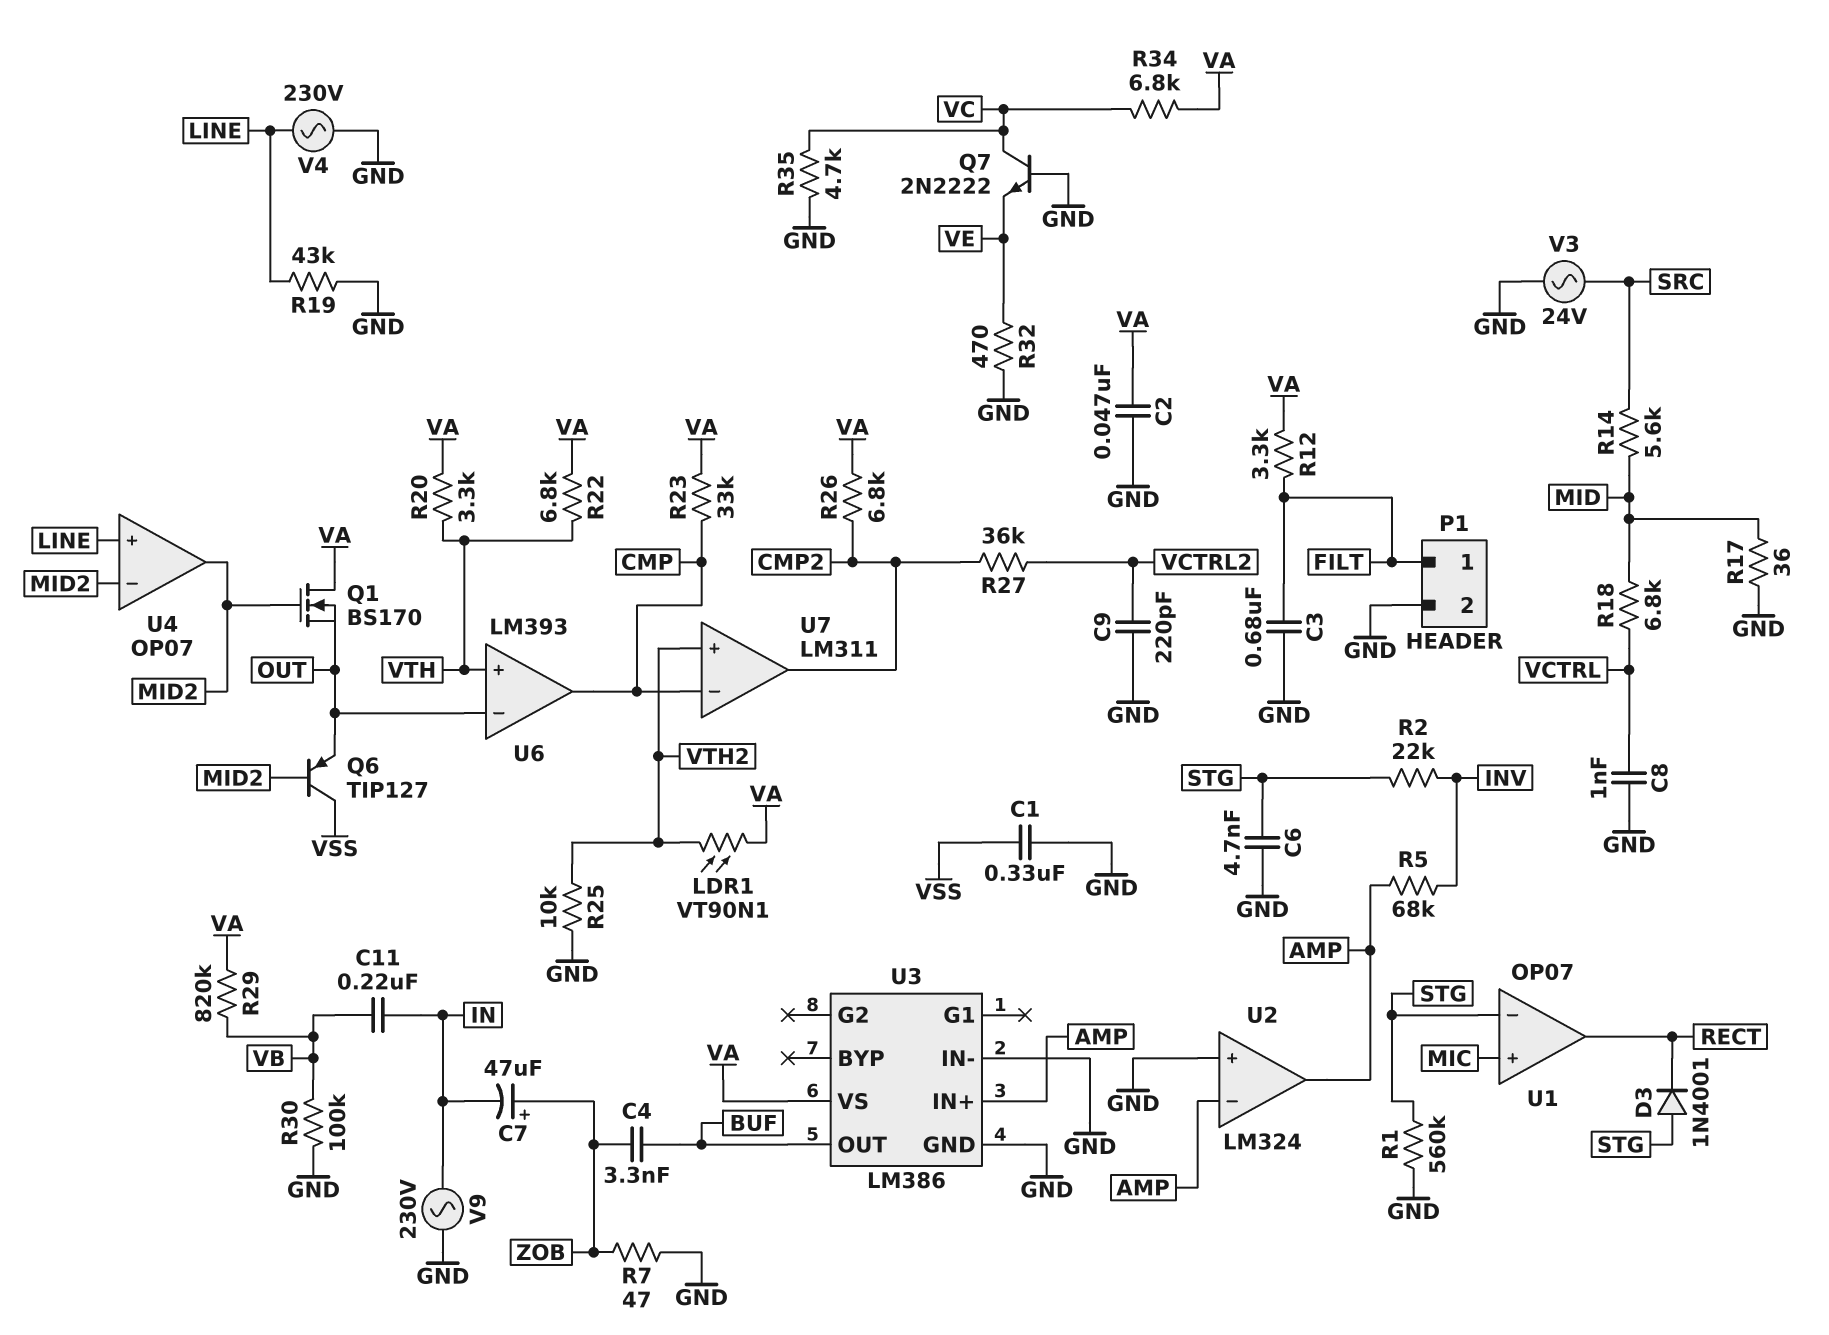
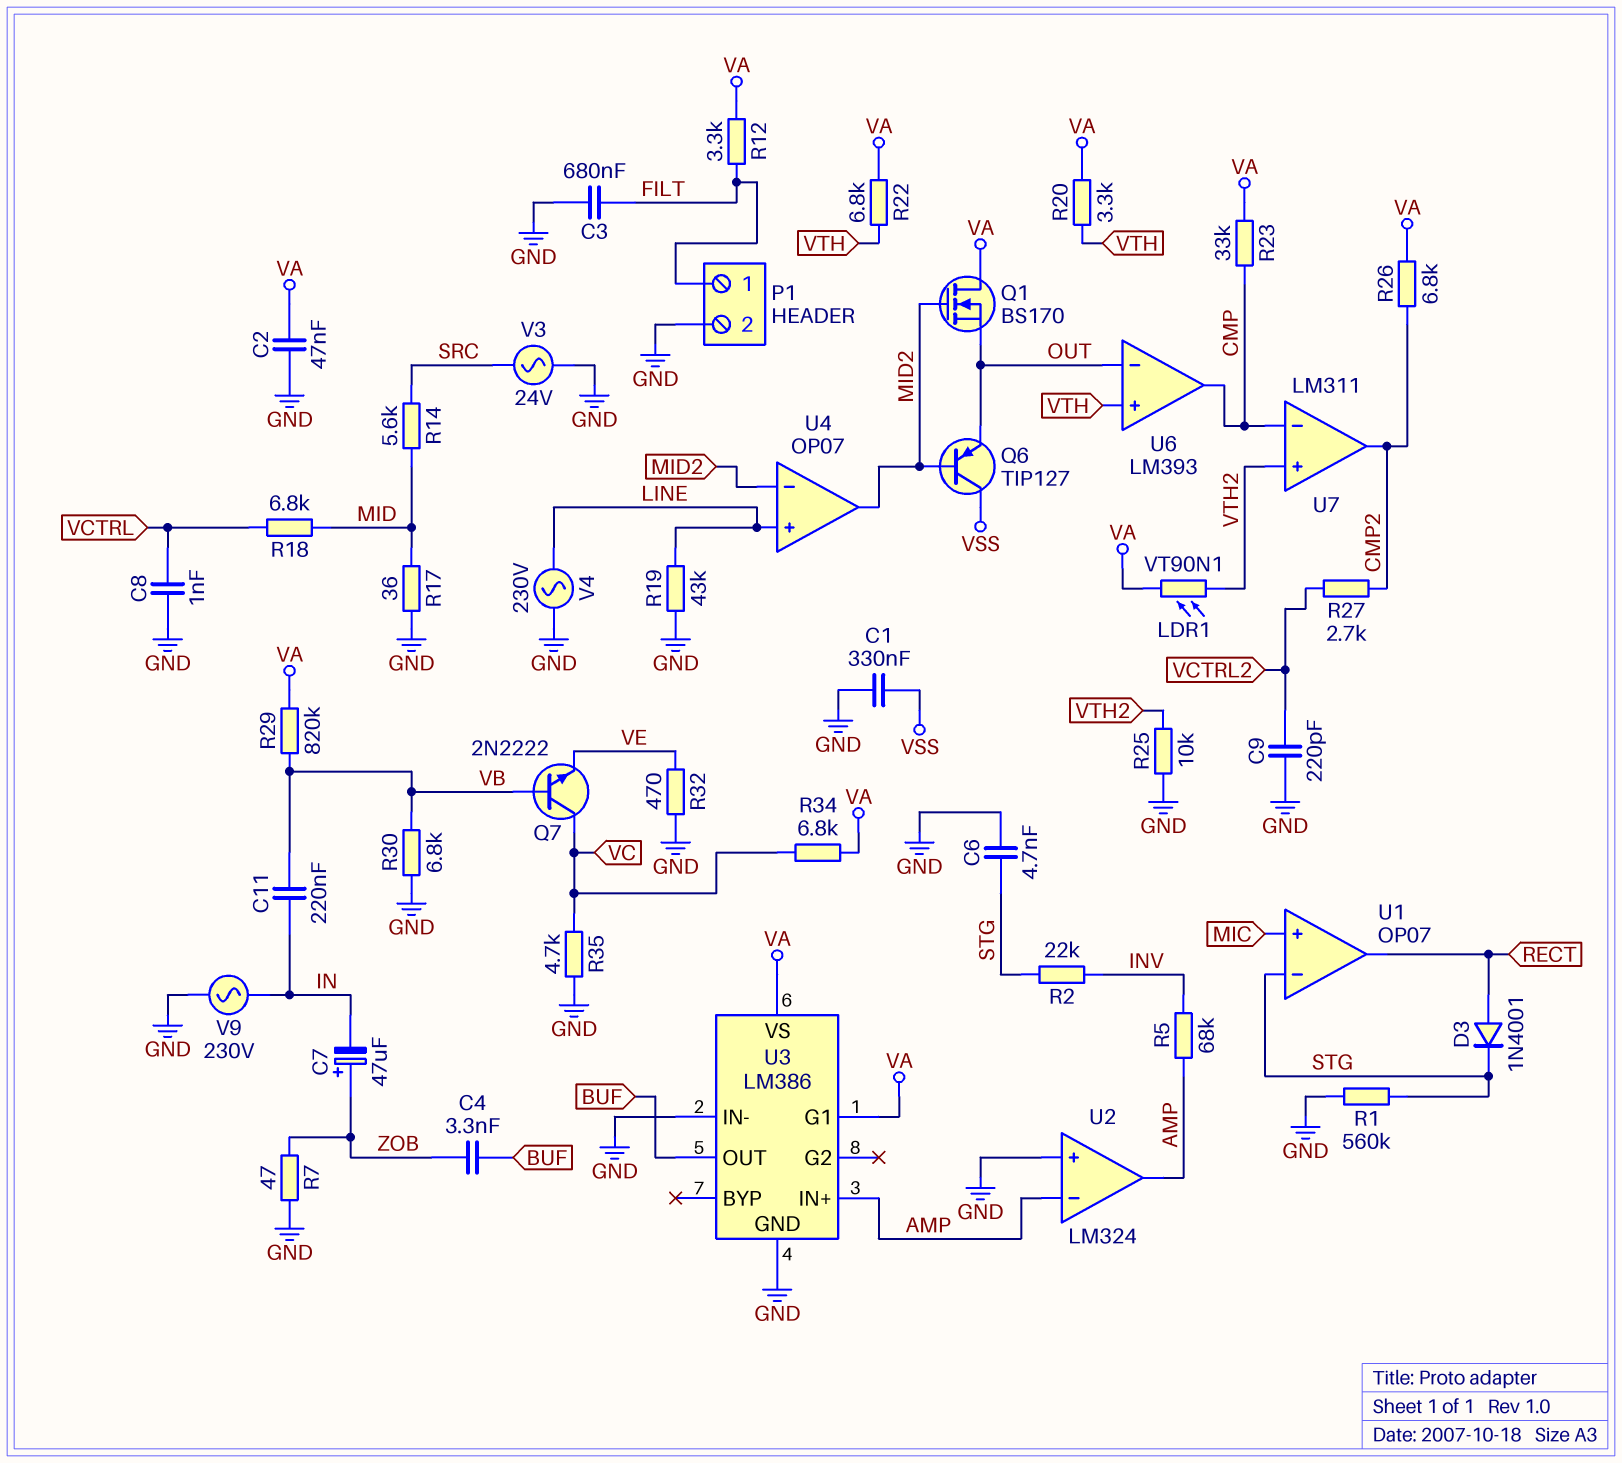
D3: diode 1N4001 (A STG, K RECT) -> diode 1N4001 (A RECT, K STG)
Q7: NPN 2N2222 (B GND, C VC, E VE) -> NPN 2N2222 (B VB, C VC, E VE)
R27: 36k (CMP2, VCTRL2) -> 2.7k (CMP2, VCTRL2)
R30: 100k (GND, VB) -> 6.8k (GND, VB)
U3 pin G1: none -> VA

